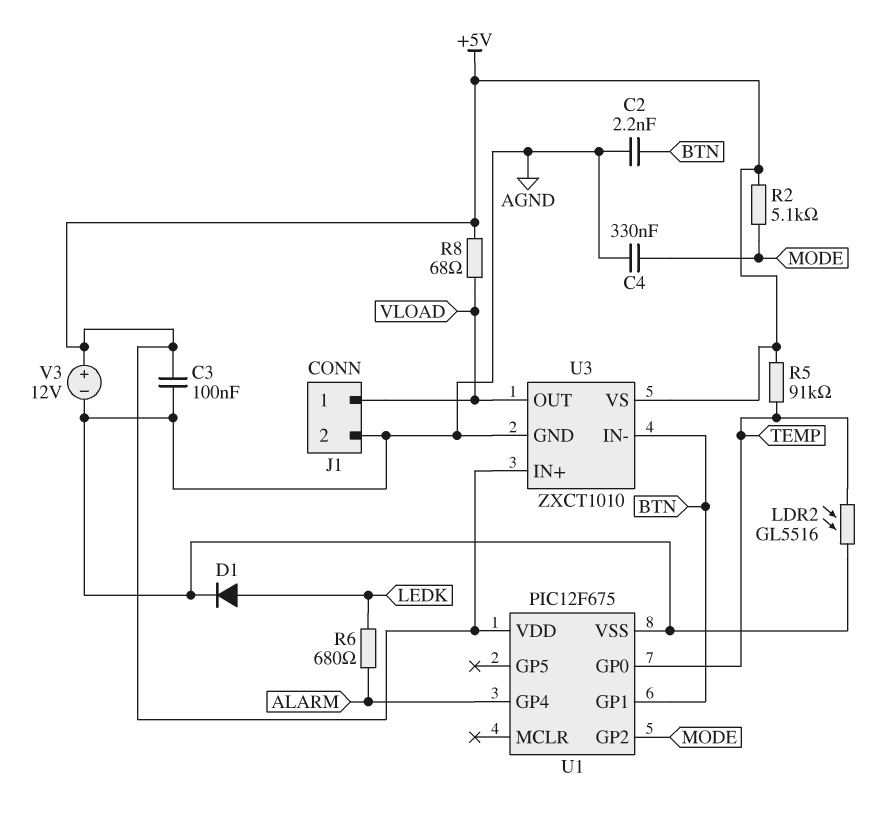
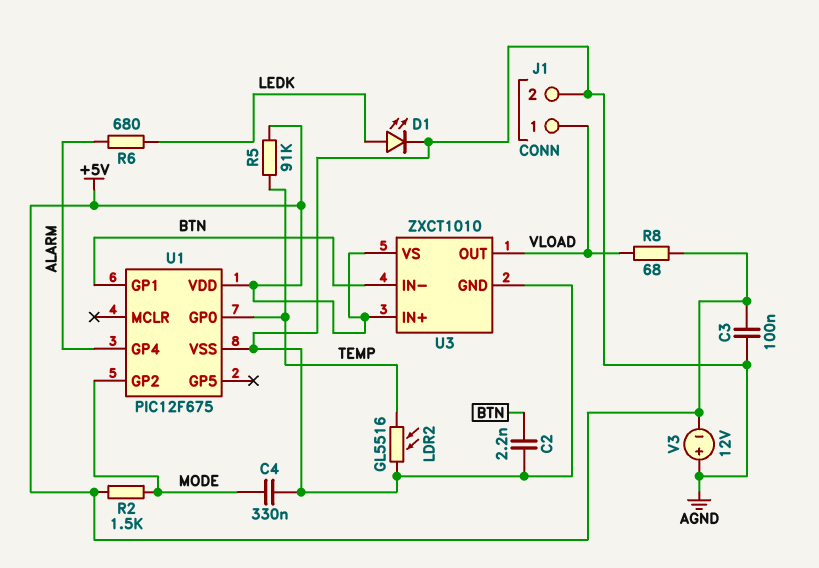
D1: diode (A LEDK, K AGND) -> LED (A LEDK, K AGND)
R2: 5.1k (+5V, MODE) -> 1.5k (+5V, MODE)
V3: 12V (plus +5V, minus AGND) -> 12V (plus AGND, minus +5V)

